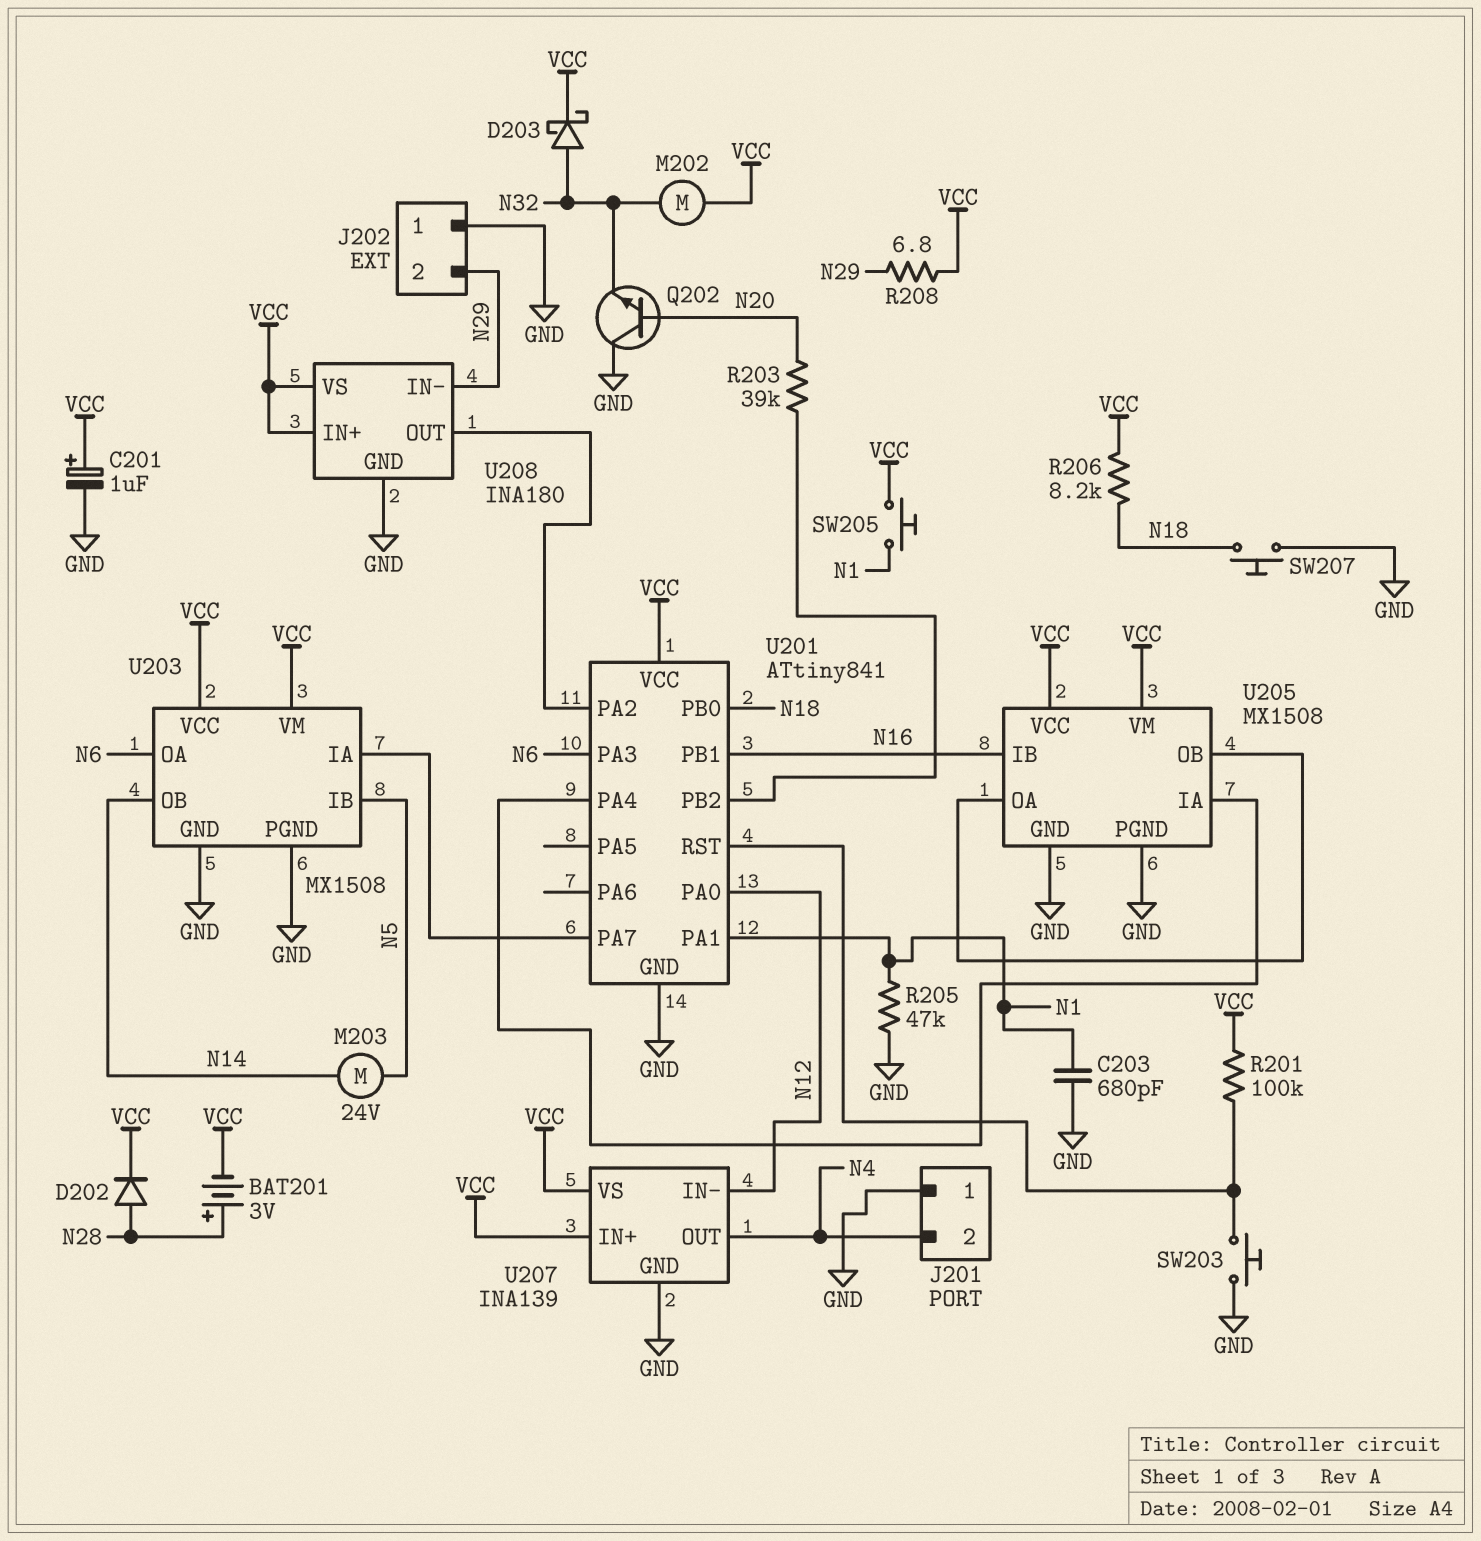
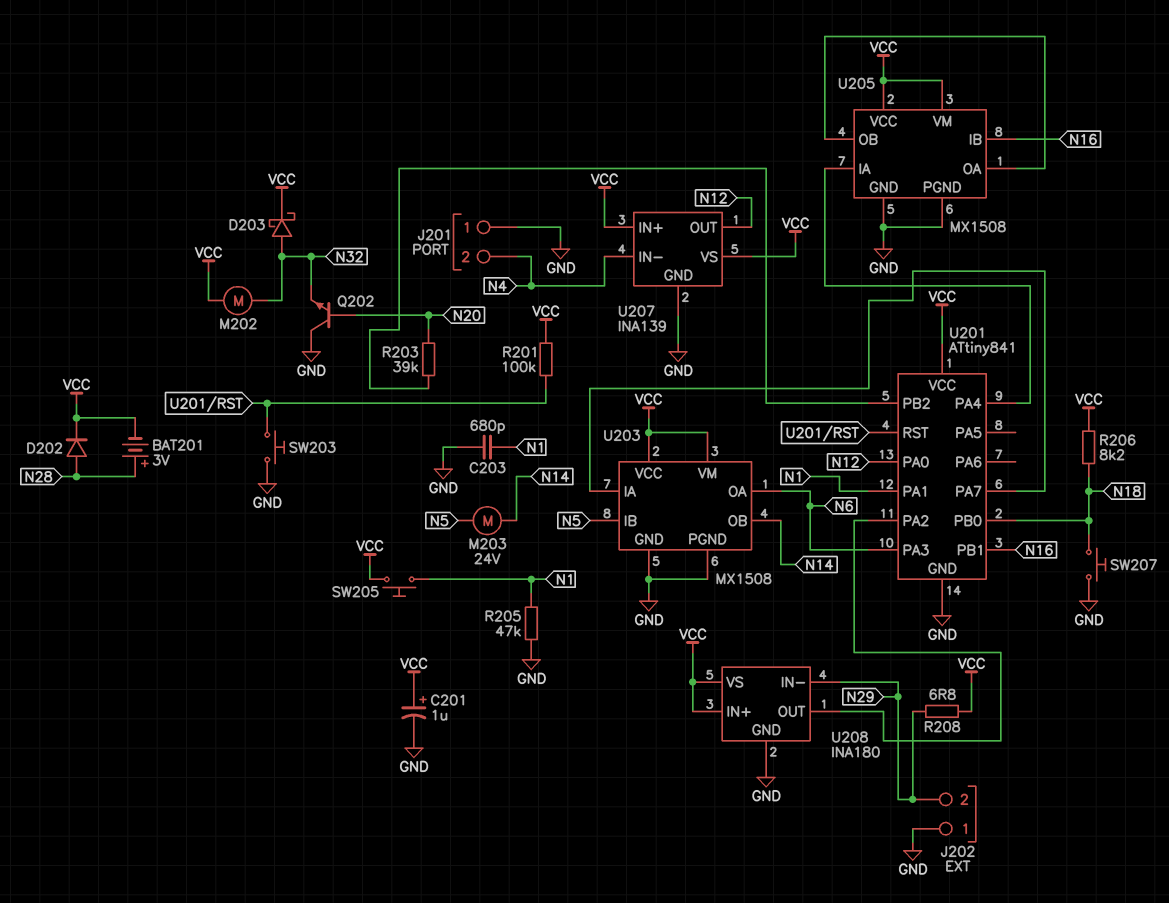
U207 pin IN-: N12 -> N4
U207 pin OUT: N4 -> N12

